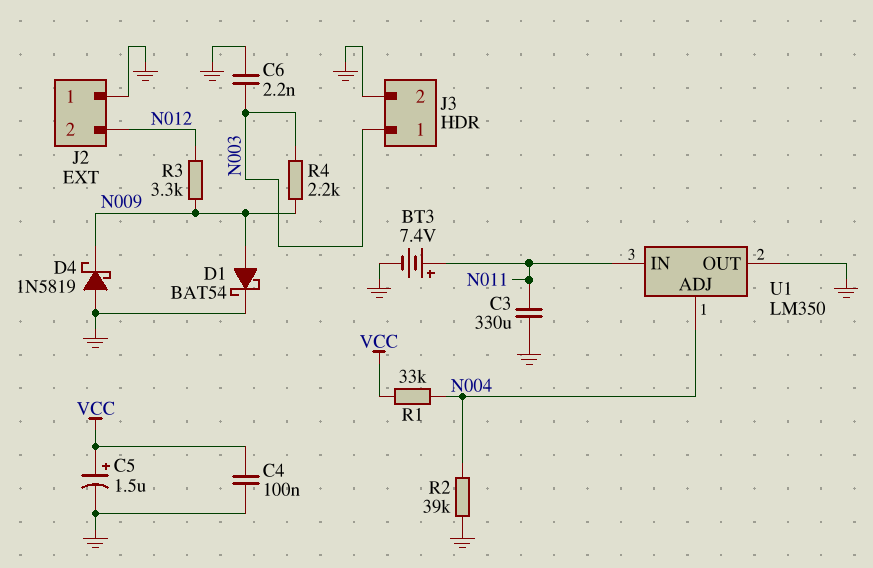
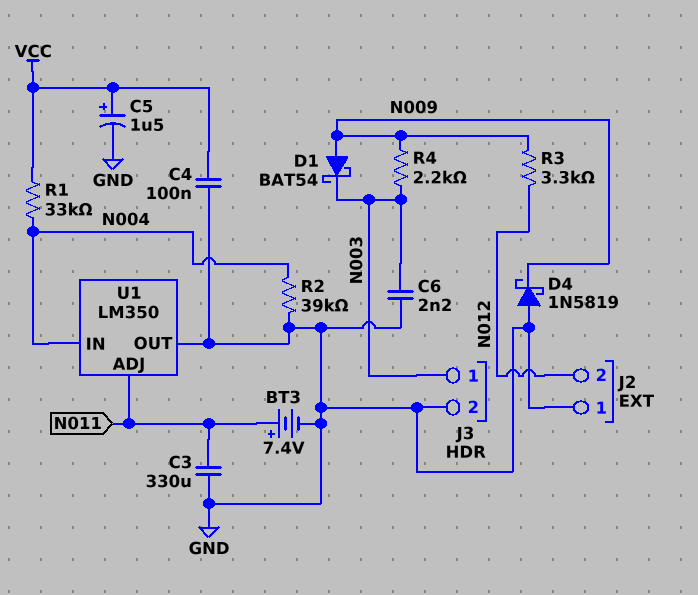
D1: schottky BAT54 (A N009, K GND) -> schottky BAT54 (A N009, K N003)
U1 pin ADJ: N004 -> N011
U1 pin IN: N011 -> N004

